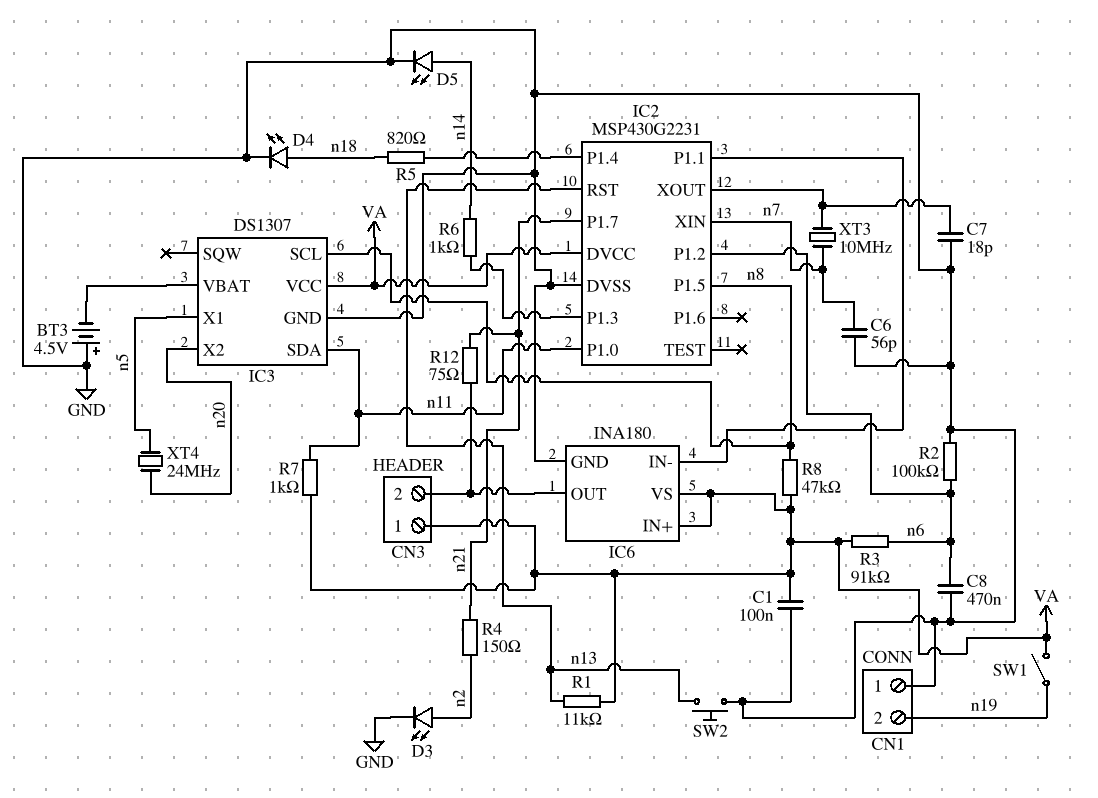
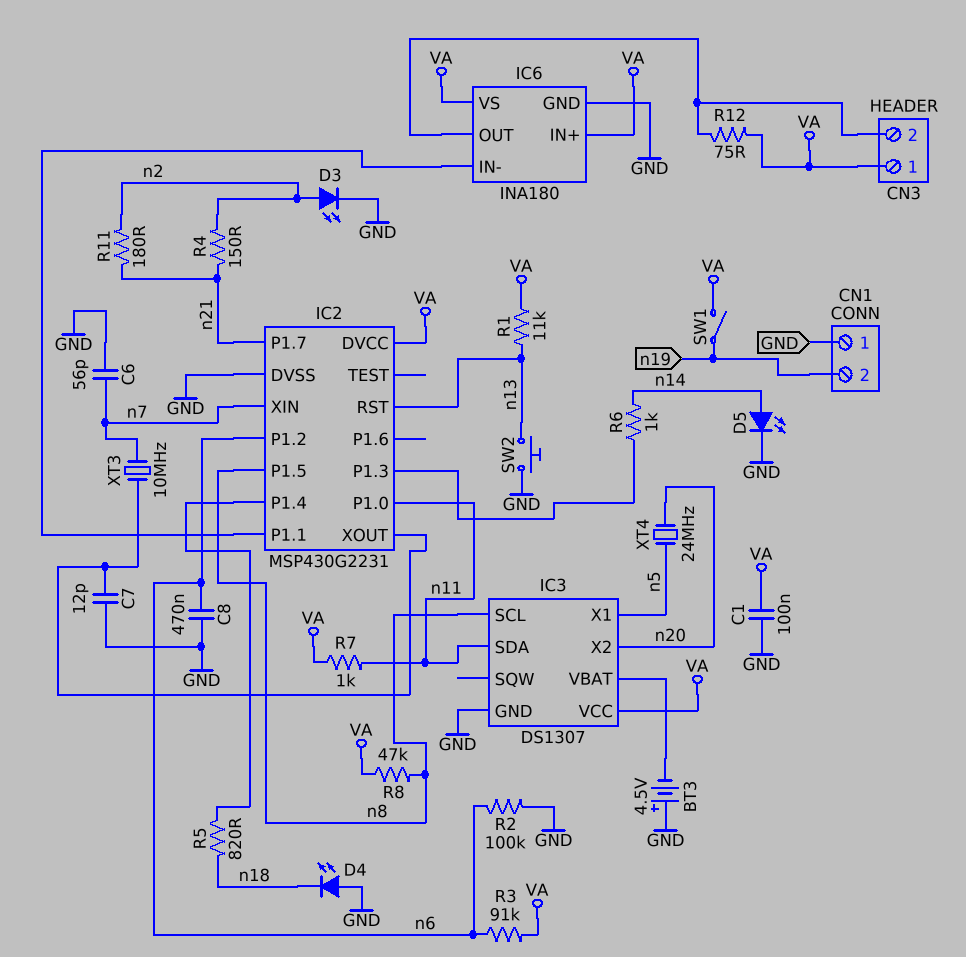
C7: 18pF (GND, IC2/XOUT) -> 12pF (GND, IC2/XOUT)
D4: LED (A n18, K GND) -> LED (A GND, K n18)
R11: none -> 180 (n2, n21)
R12: 75 (CN3/2, n21) -> 75 (CN3/2, VA)

